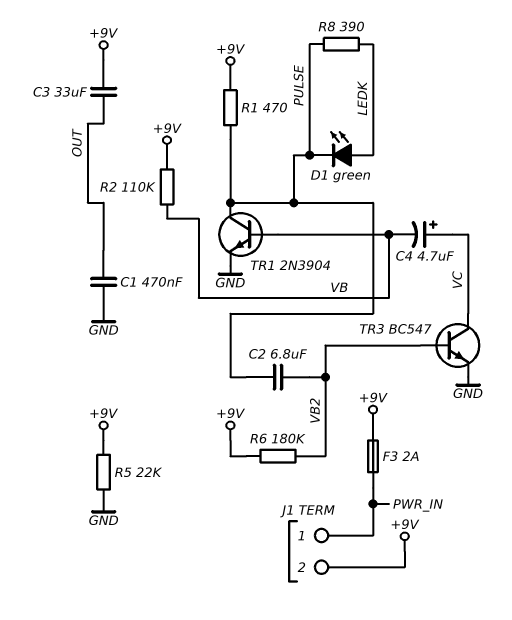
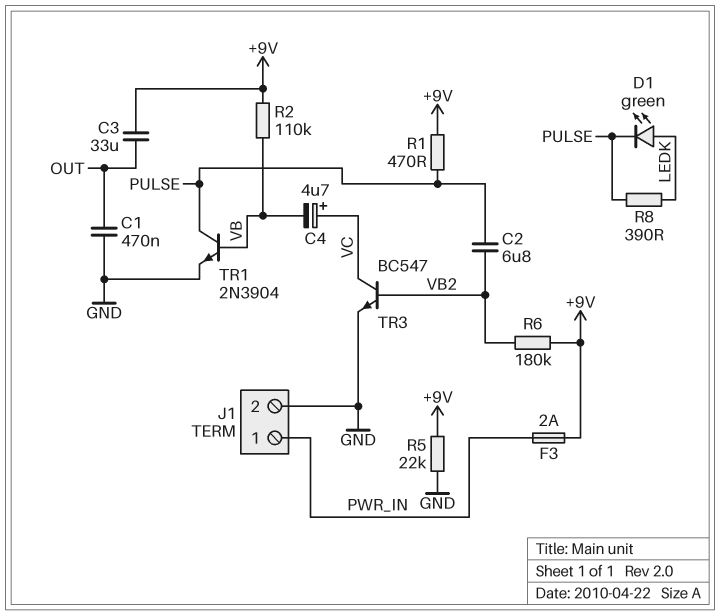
J1 pin 2: +9V -> GND

